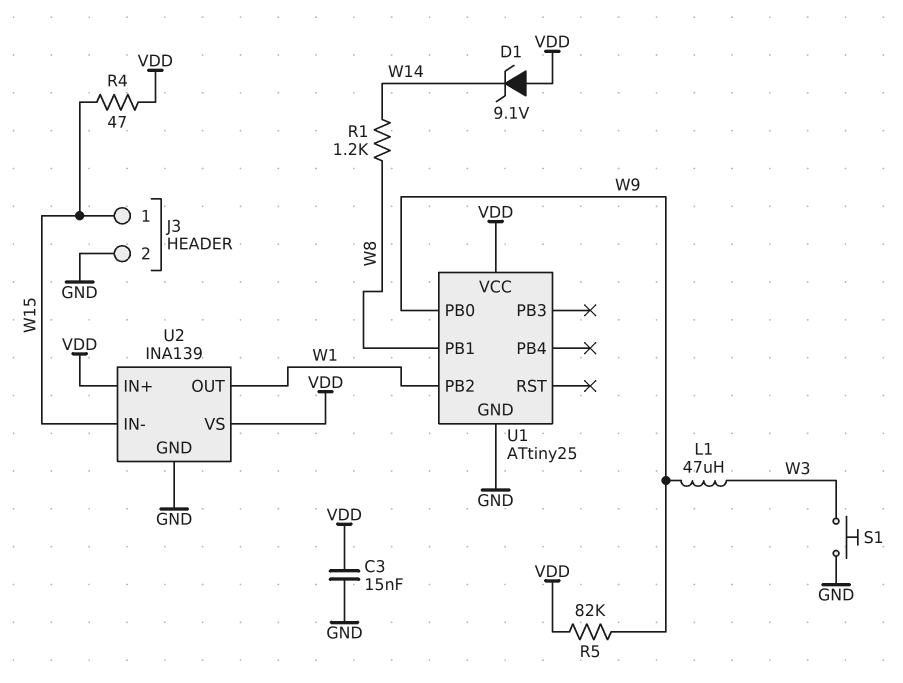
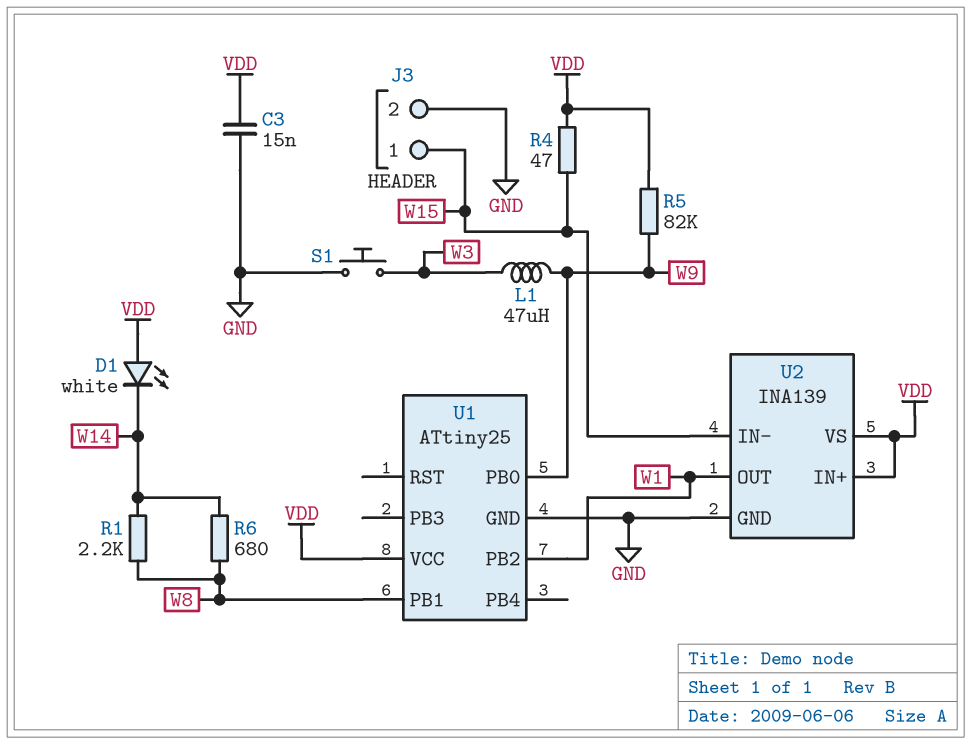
D1: zener 9.1V (A VDD, K W14) -> LED white (A VDD, K W14)
R1: 1.2k (W8, W14) -> 2.2k (W8, W14)
R6: none -> 680 (W8, W14)

